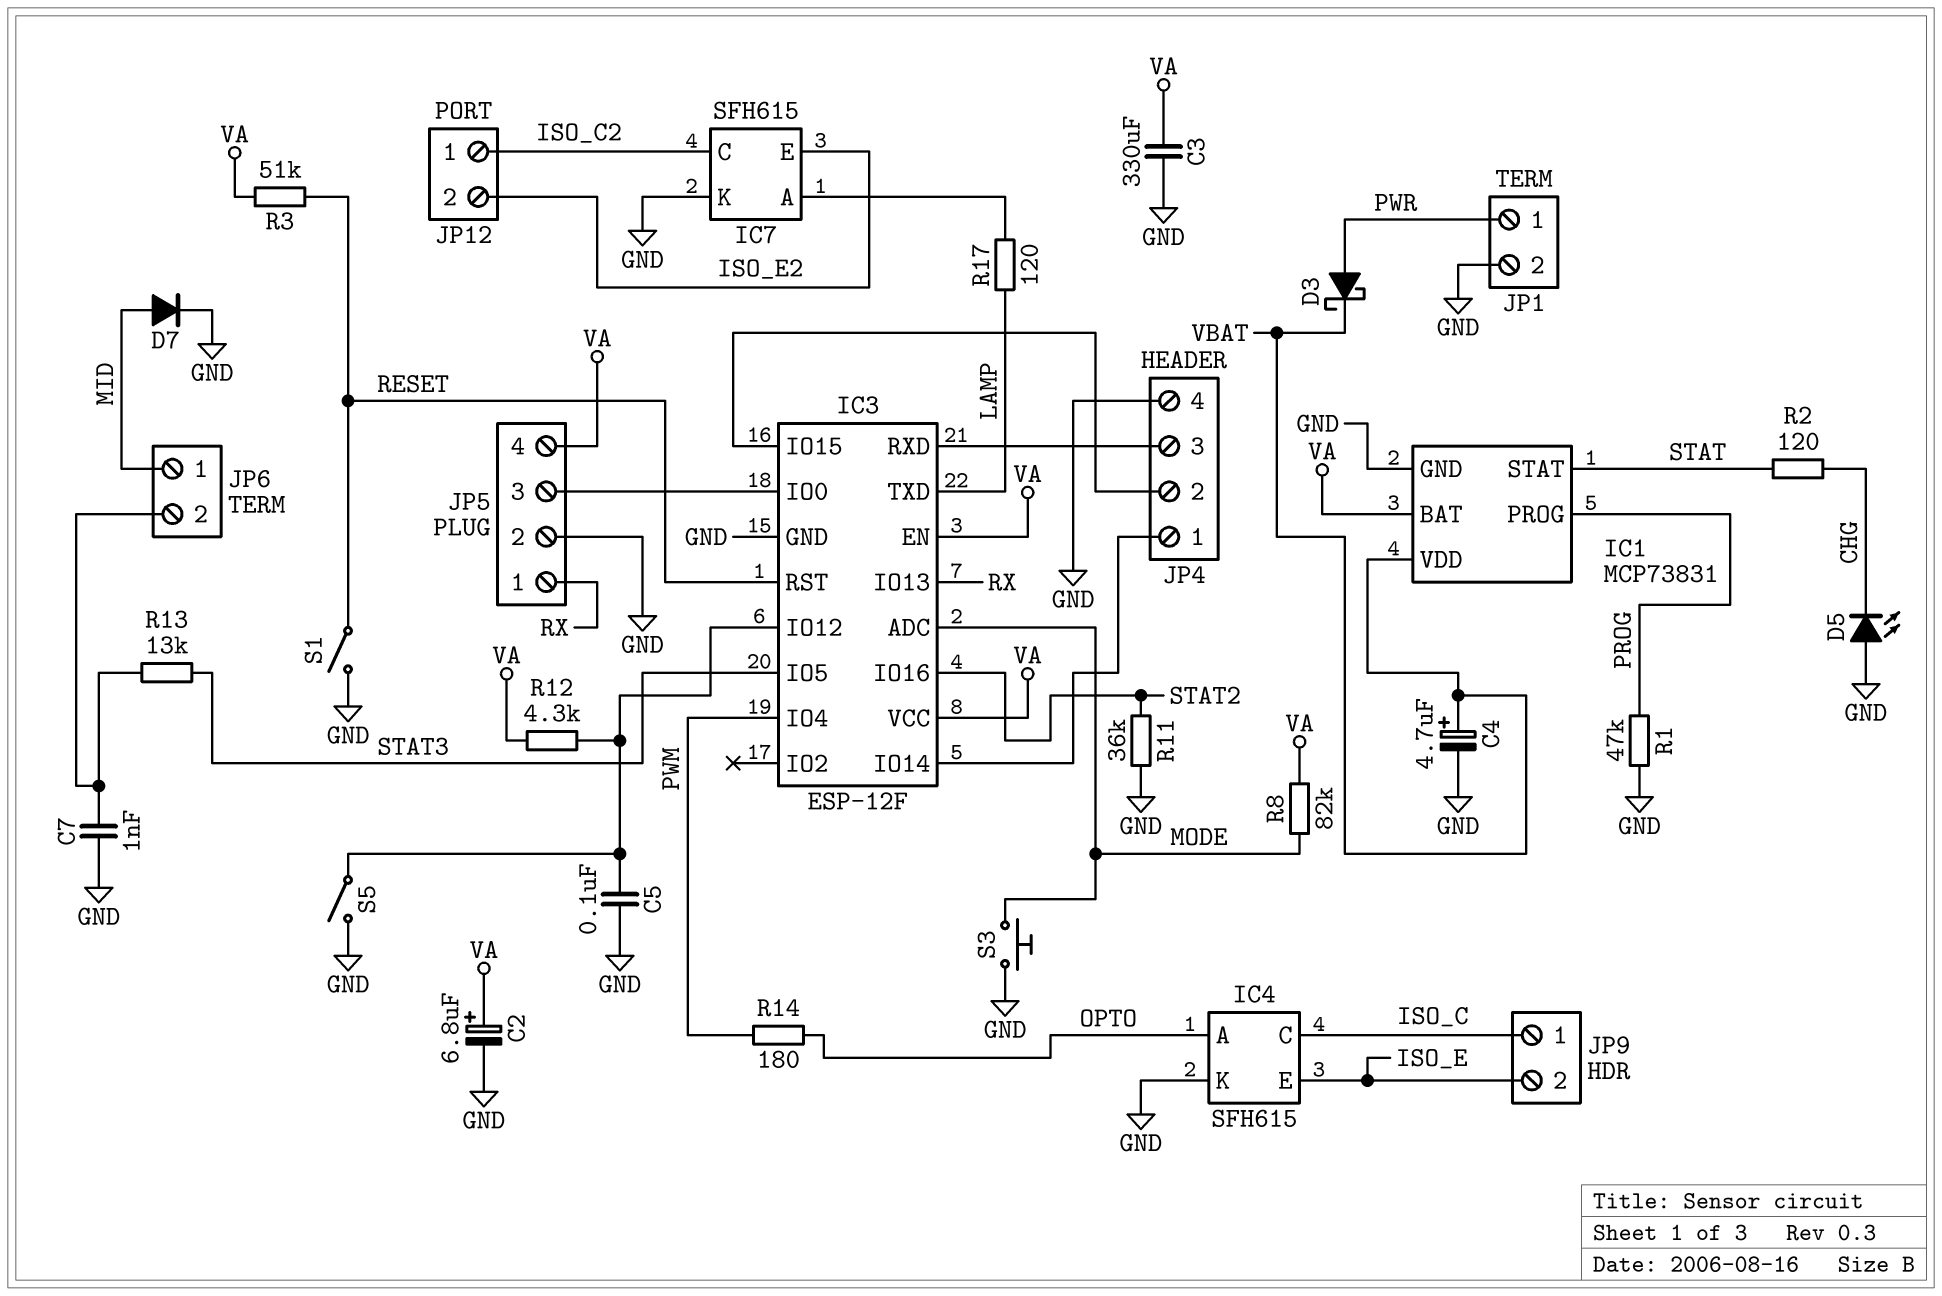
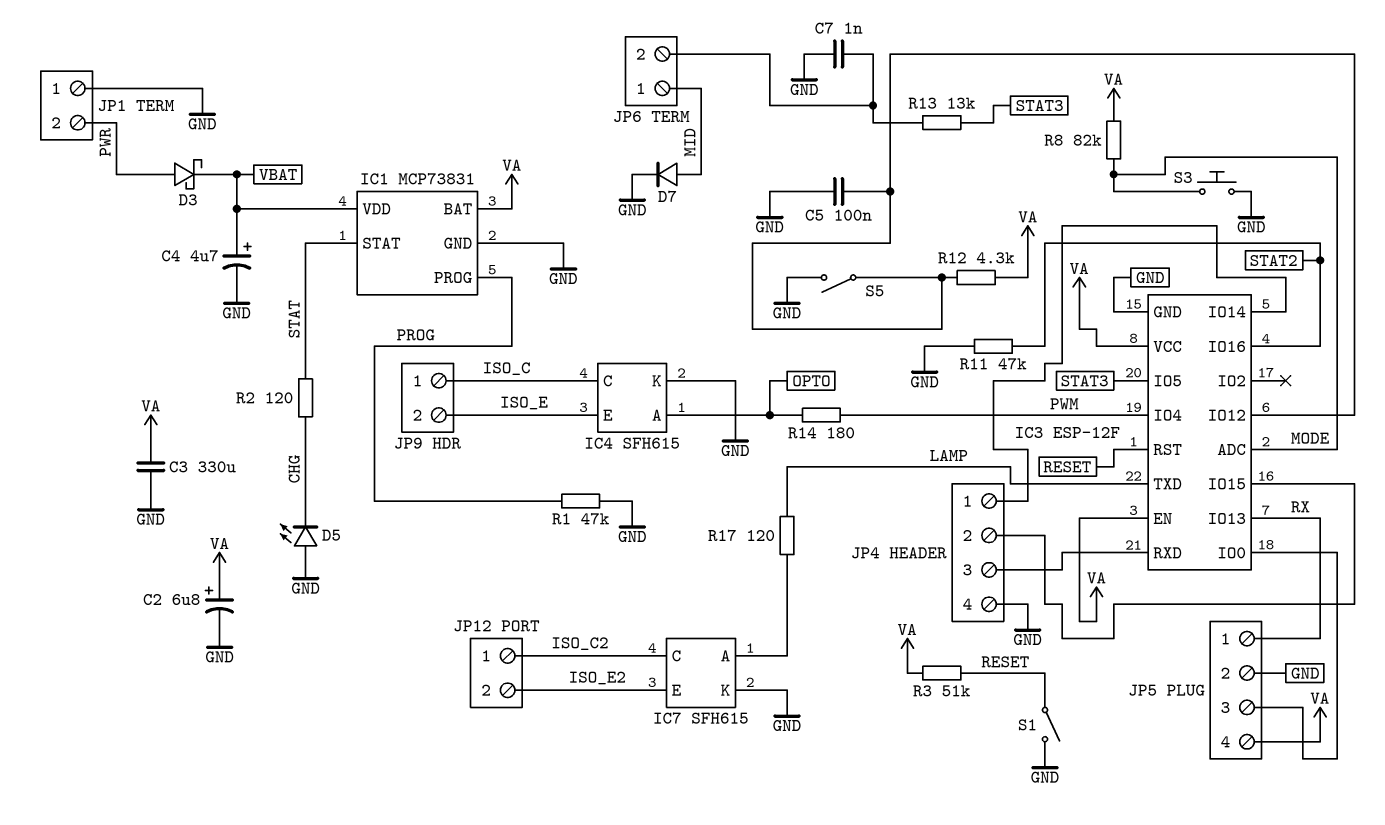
JP1 pin 1: PWR -> GND
JP1 pin 2: GND -> PWR
R11: 36k (GND, STAT2) -> 47k (GND, STAT2)

